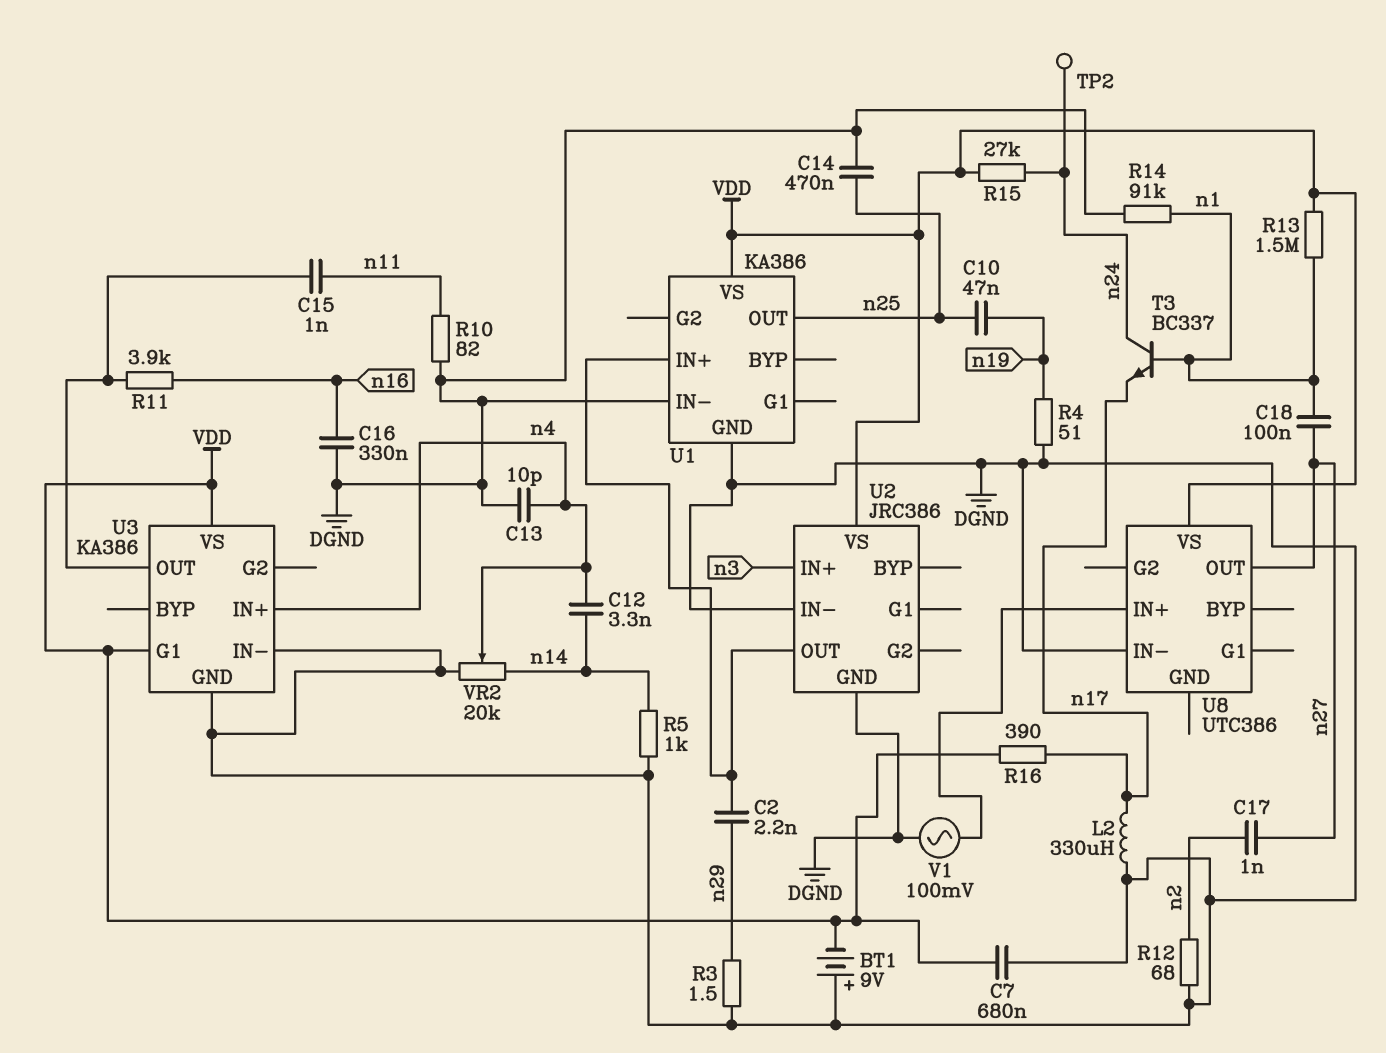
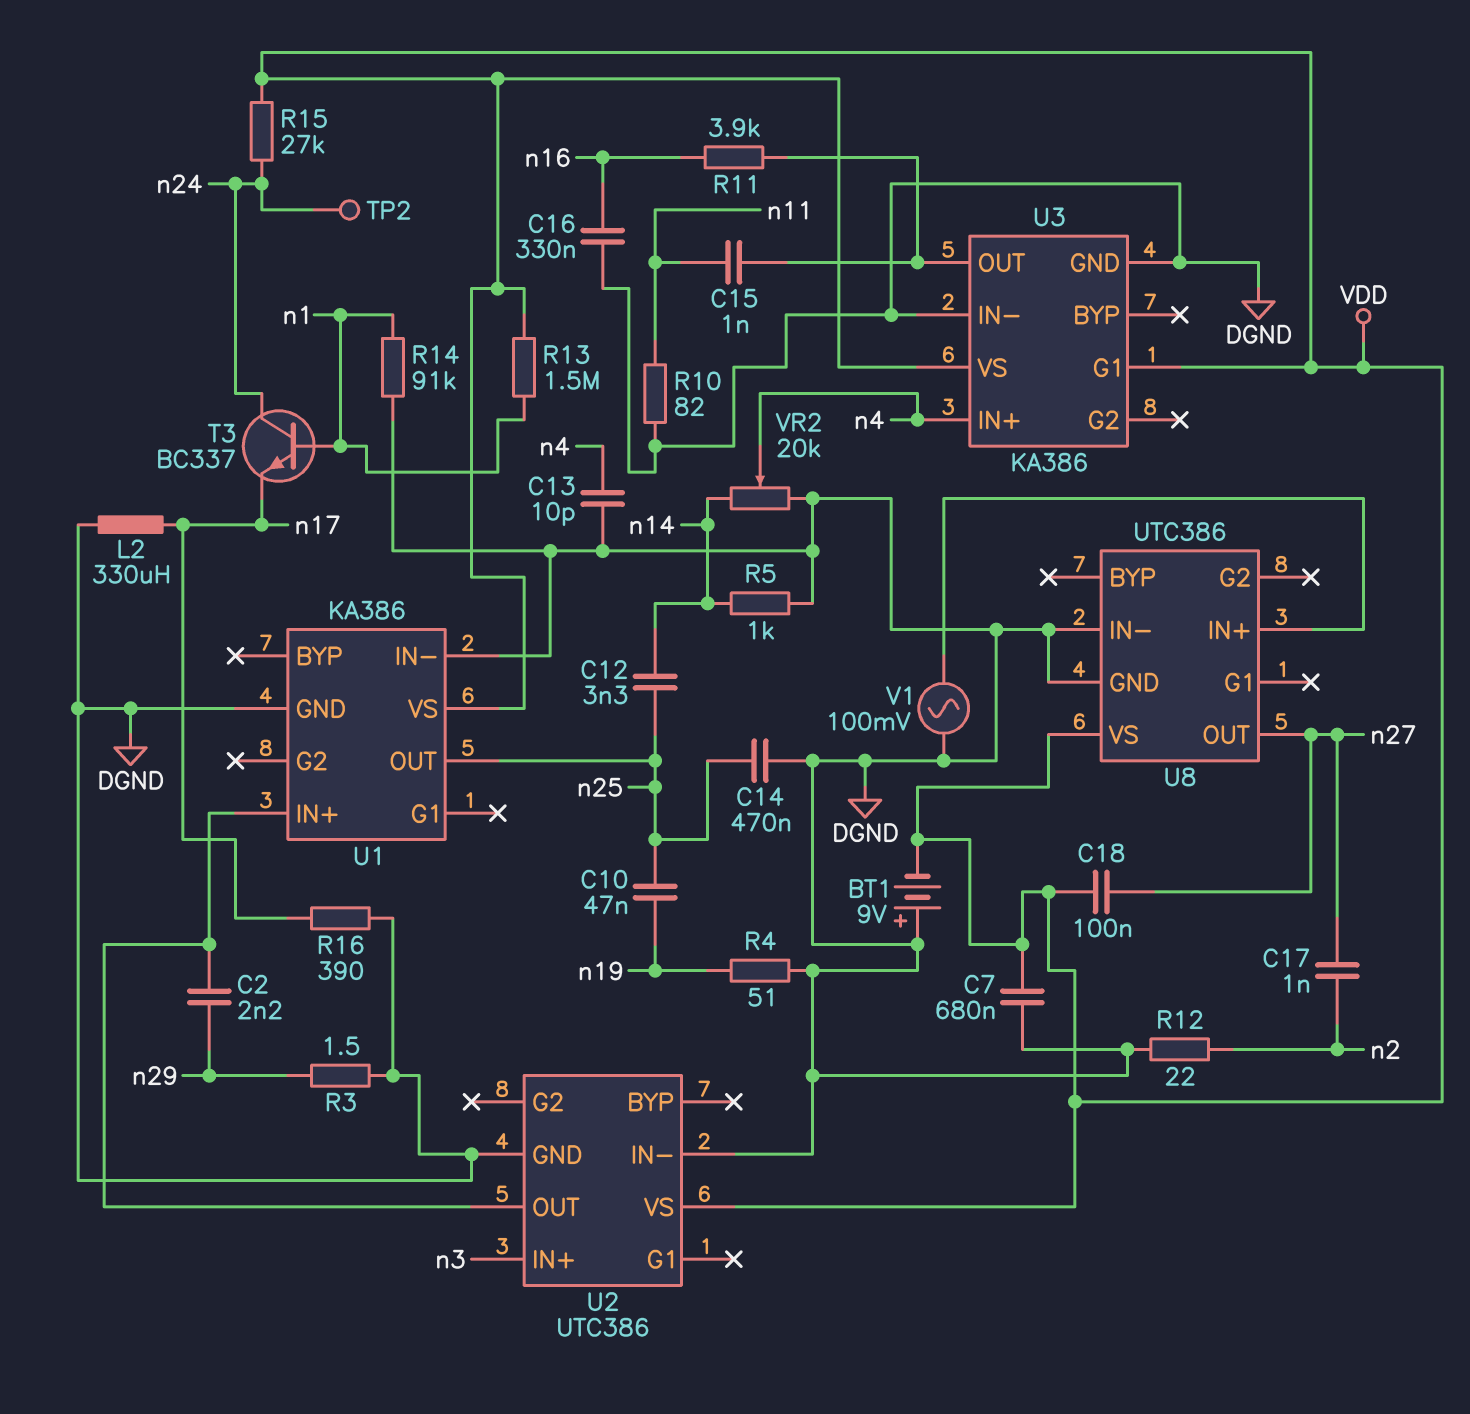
C12: 3.3nF (n4, n14) -> 3.3nF (n14, n25)
C18: 100nF (n1, n27) -> 100nF (VDD, n27)
R12: 68 (DGND, n2) -> 22 (DGND, n2)
R16: 390 (VDD, n17) -> 390 (DGND, n17)
U2: JRC386 -> UTC386
U8 pin GND: none -> DGND

